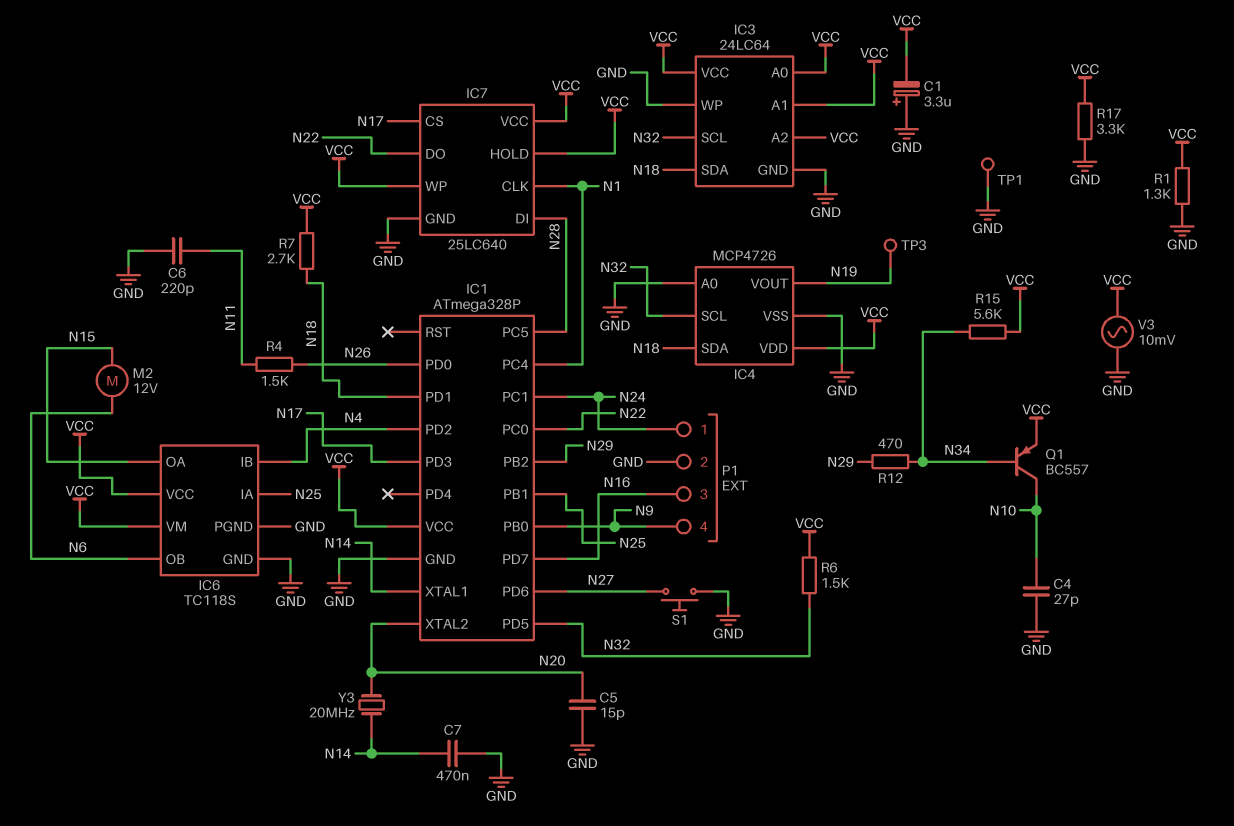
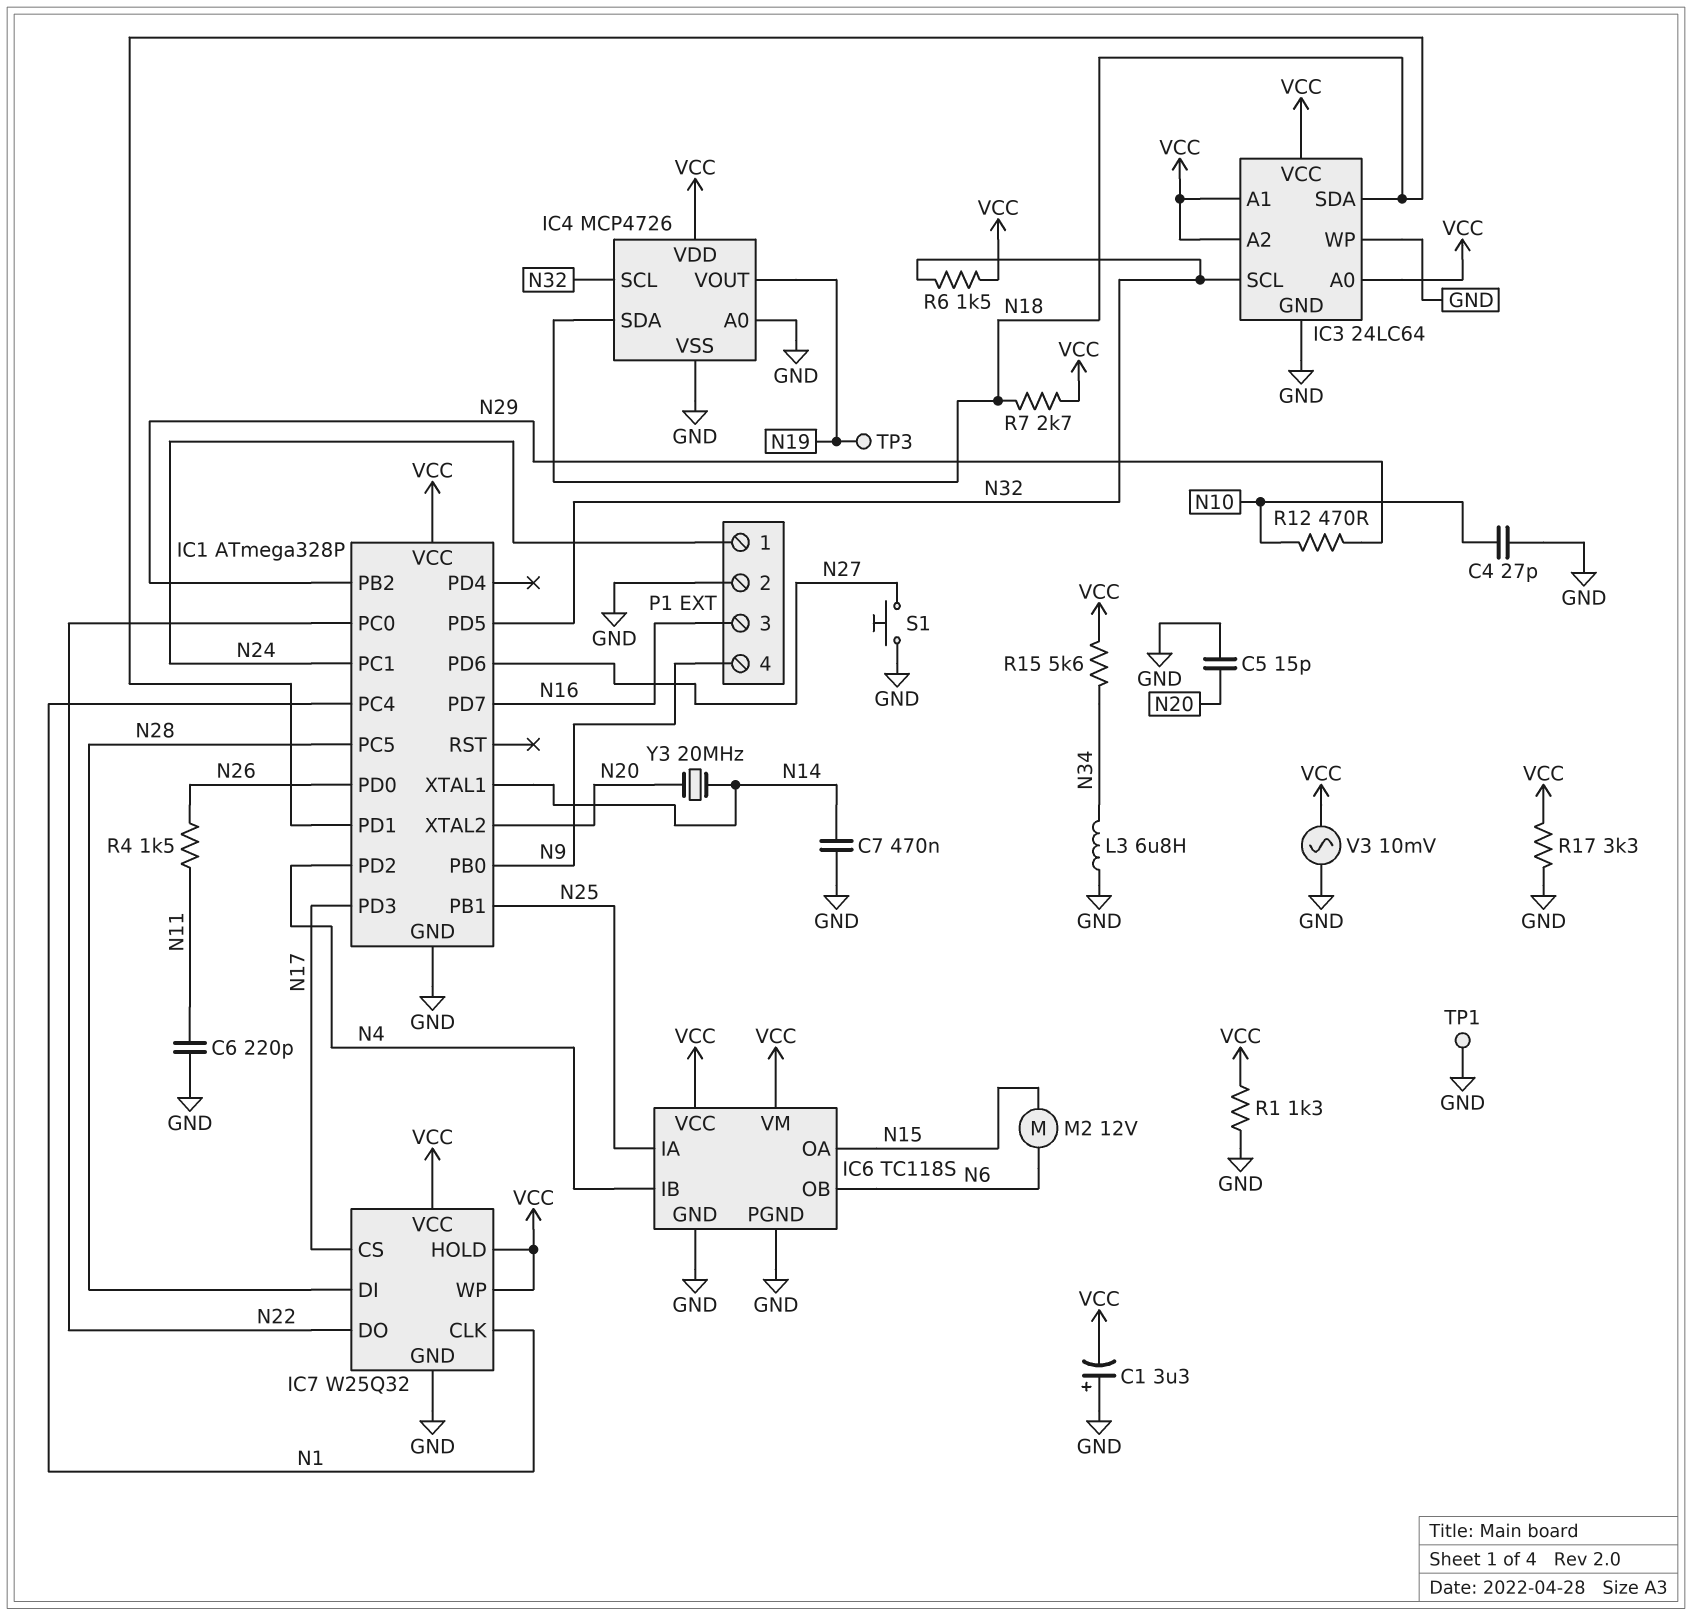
IC7: 25LC640 -> W25Q32
L3: none -> 6.8uH (GND, N34)
Q1: PNP BC557 (B N34, C N10, E VCC) -> none
R12: 470 (N29, N34) -> 470 (N10, N29)

